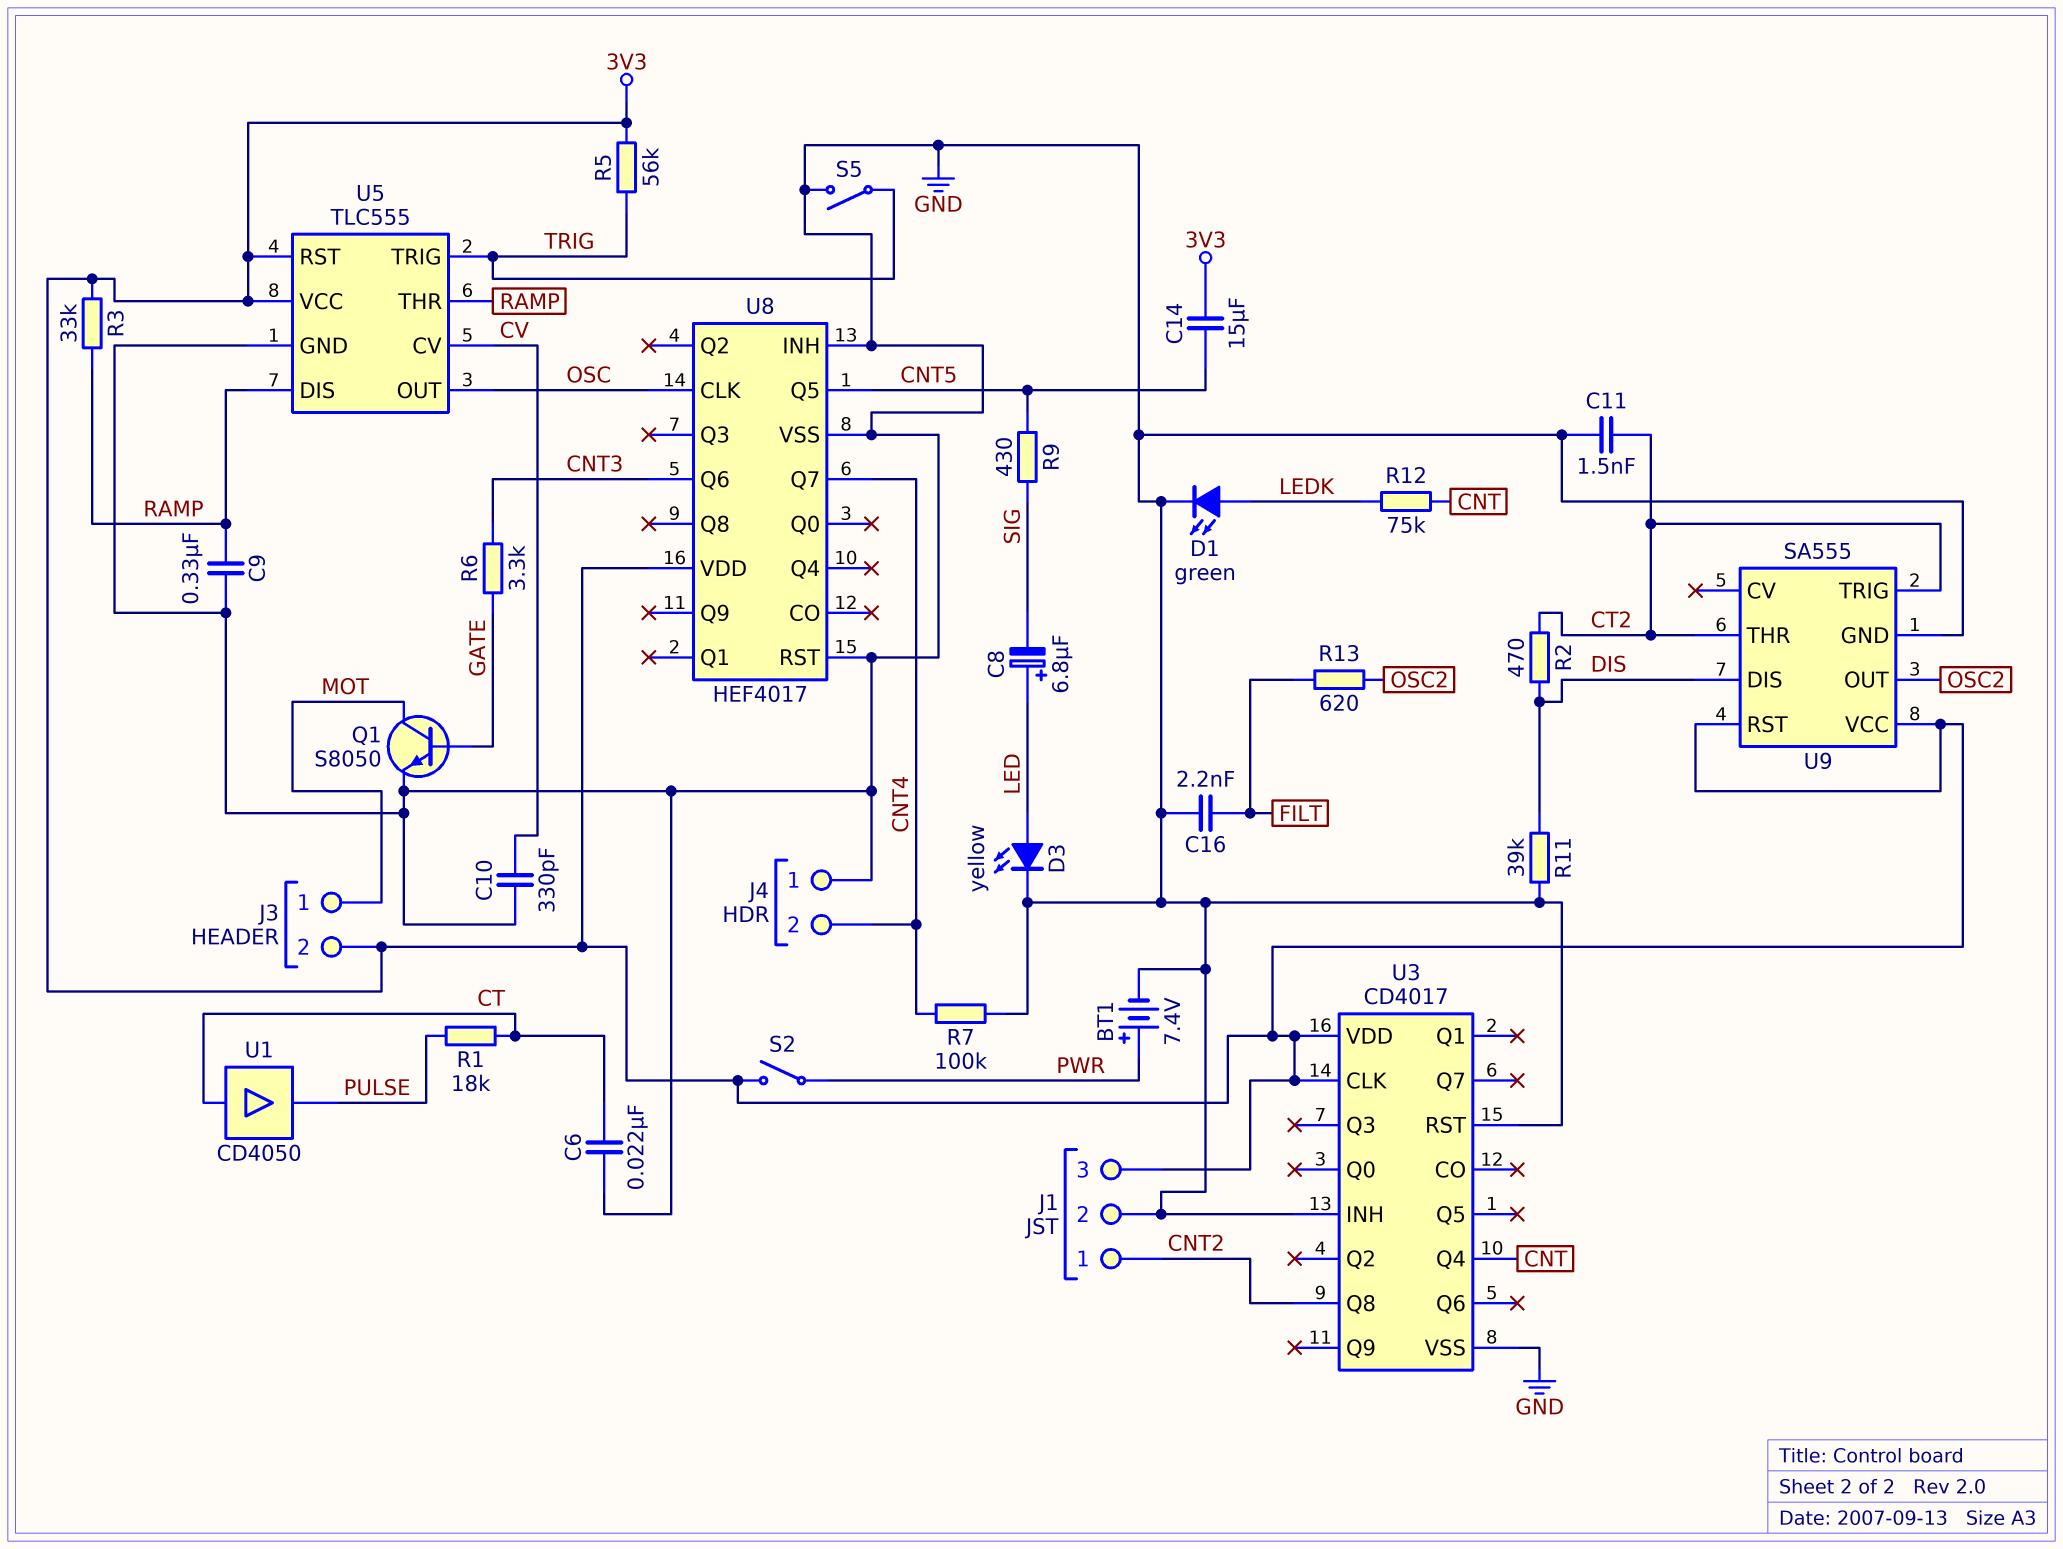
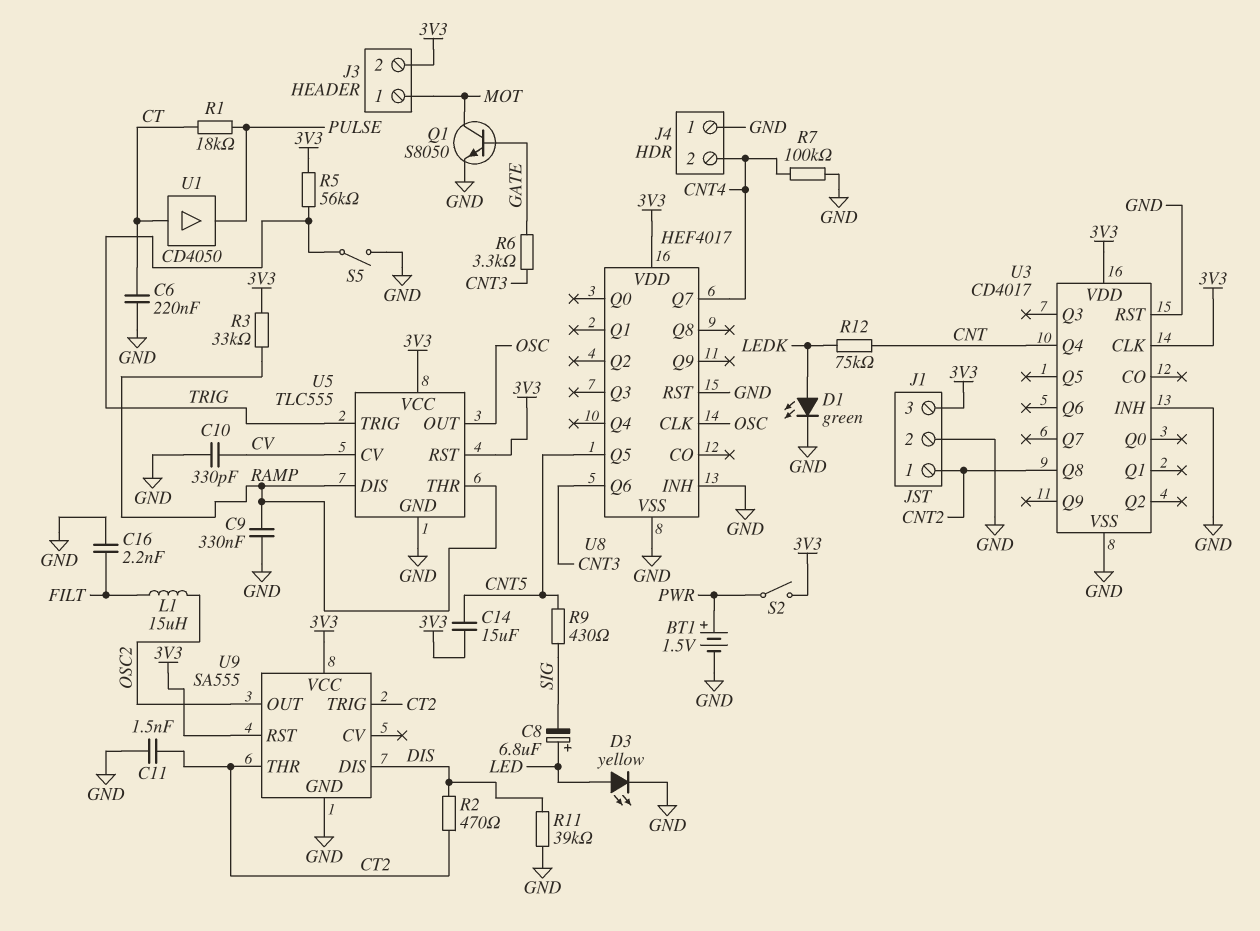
BT1: 7.4V (plus PWR, minus GND) -> 1.5V (plus PWR, minus GND)
C6: 22nF (CT, GND) -> 220nF (CT, GND)
L1: none -> 15uH (FILT, OSC2)
R13: 620 (FILT, OSC2) -> none

